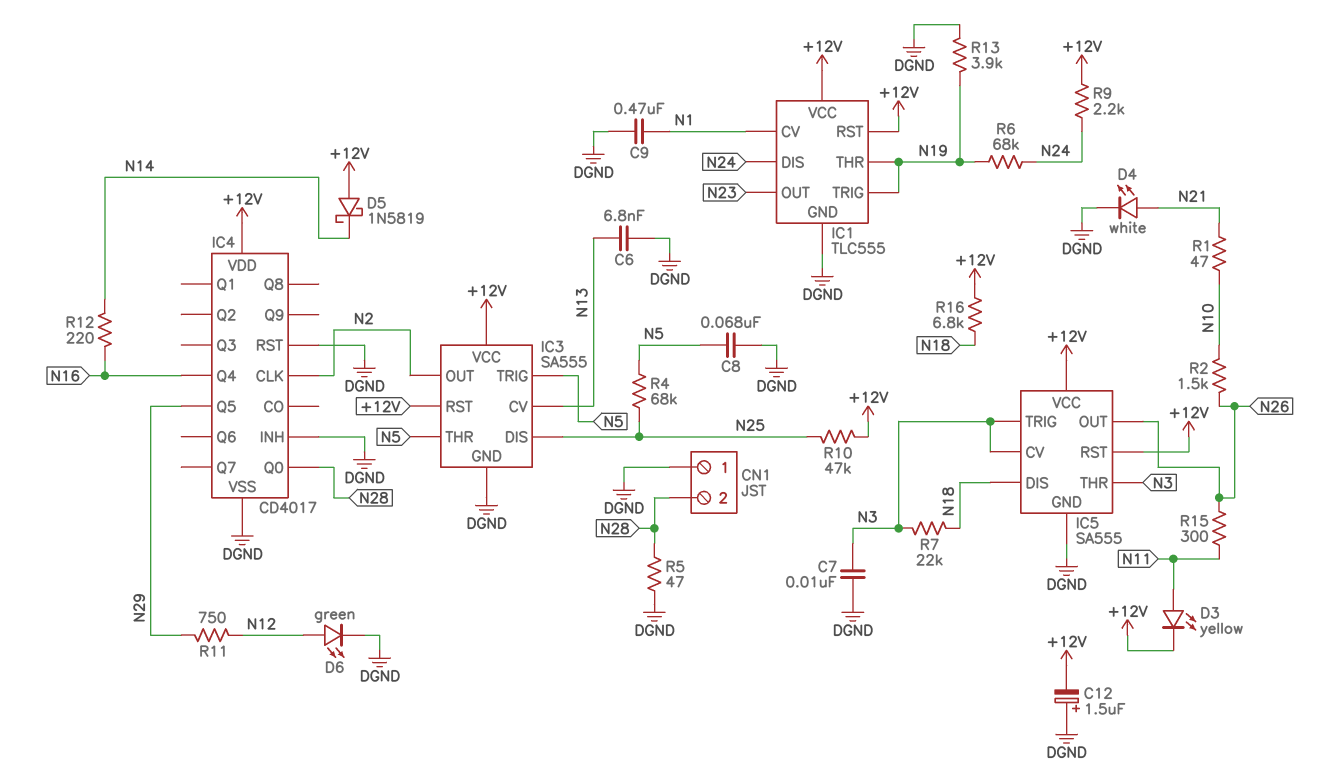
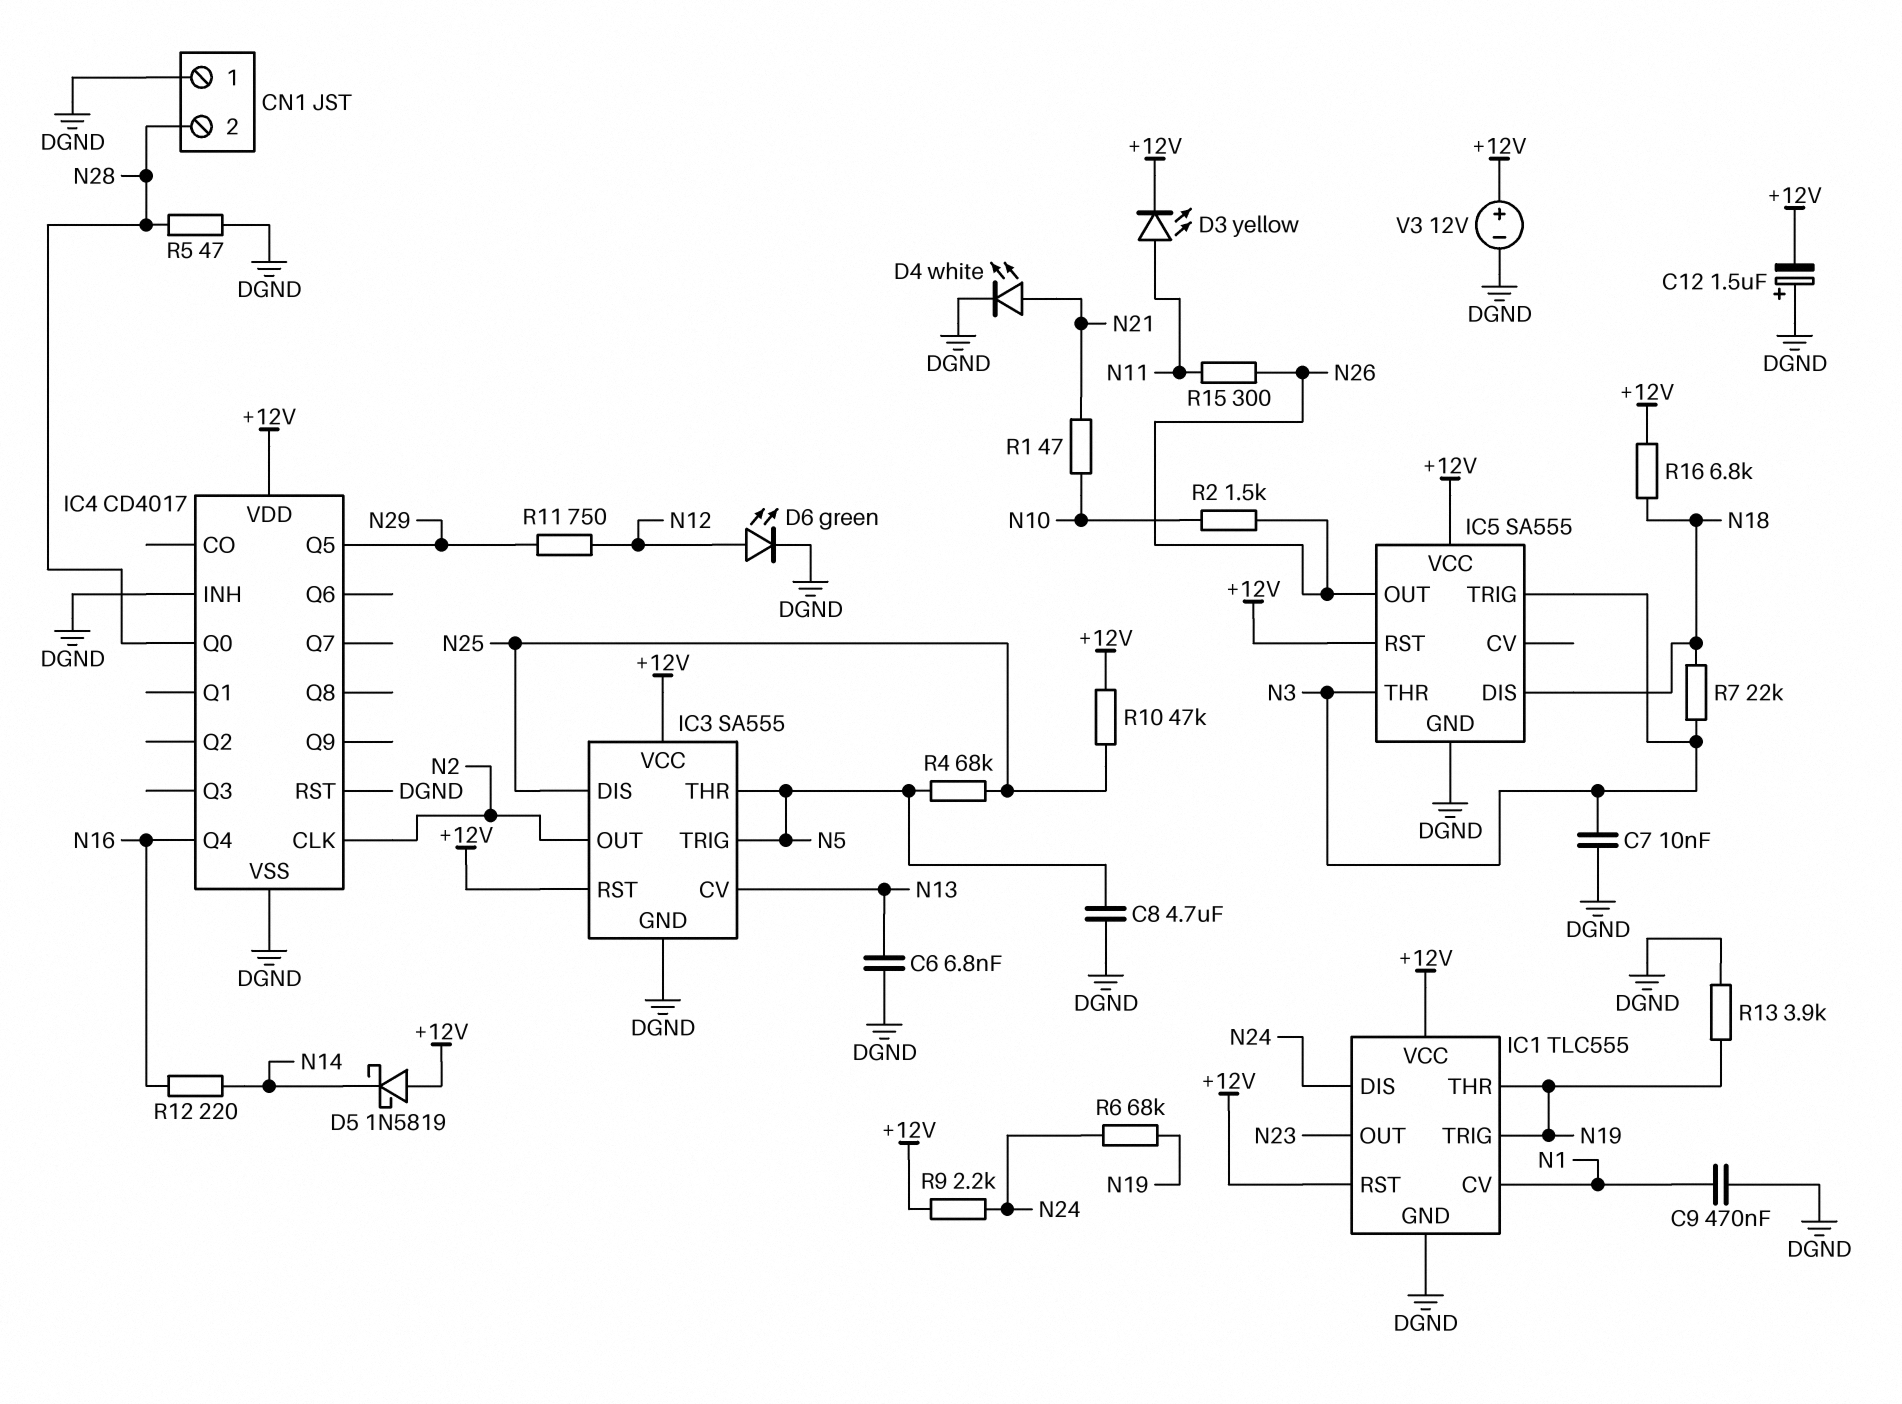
C8: 68nF (DGND, N5) -> 4.7uF (DGND, N5)
IC5 pin CV: N3 -> none
V3: none -> 12V (plus +12V, minus DGND)

